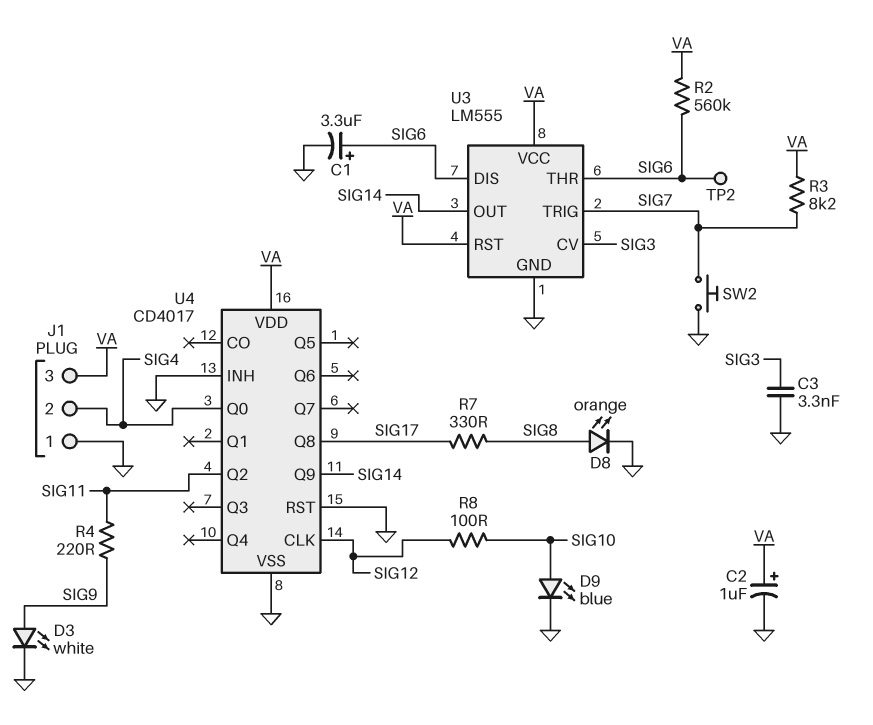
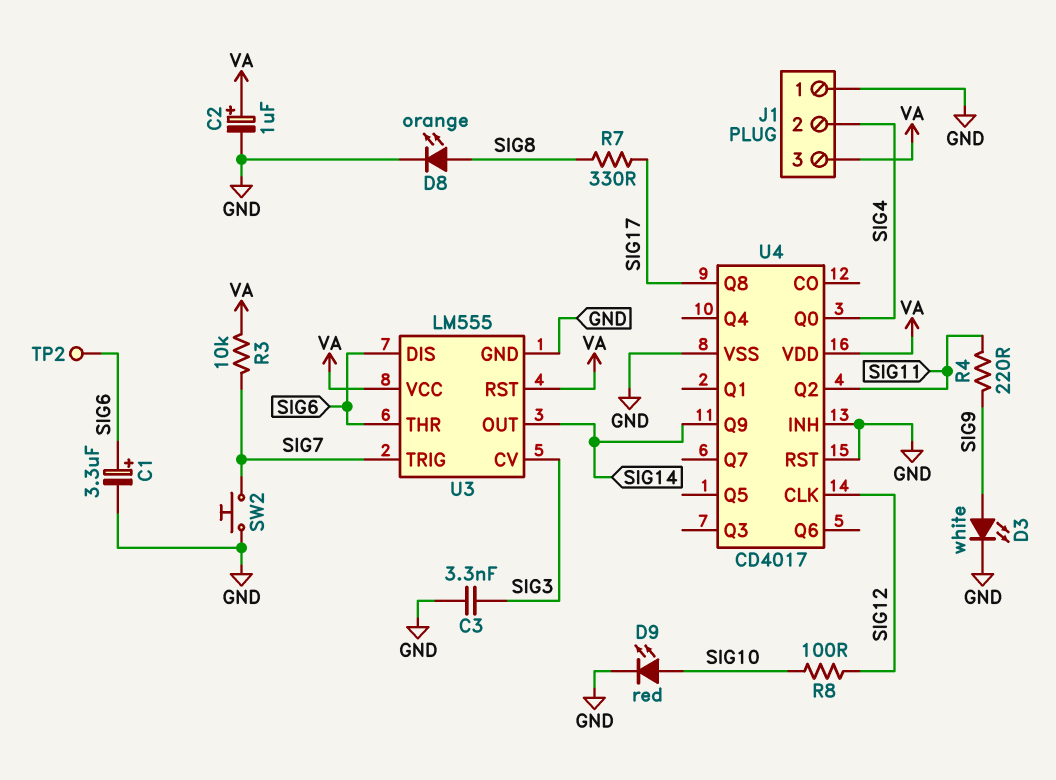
D9: LED blue (A SIG10, K GND) -> LED red (A SIG10, K GND)
R2: 560k (SIG6, VA) -> none
R3: 8.2k (SIG7, VA) -> 10k (SIG7, VA)

